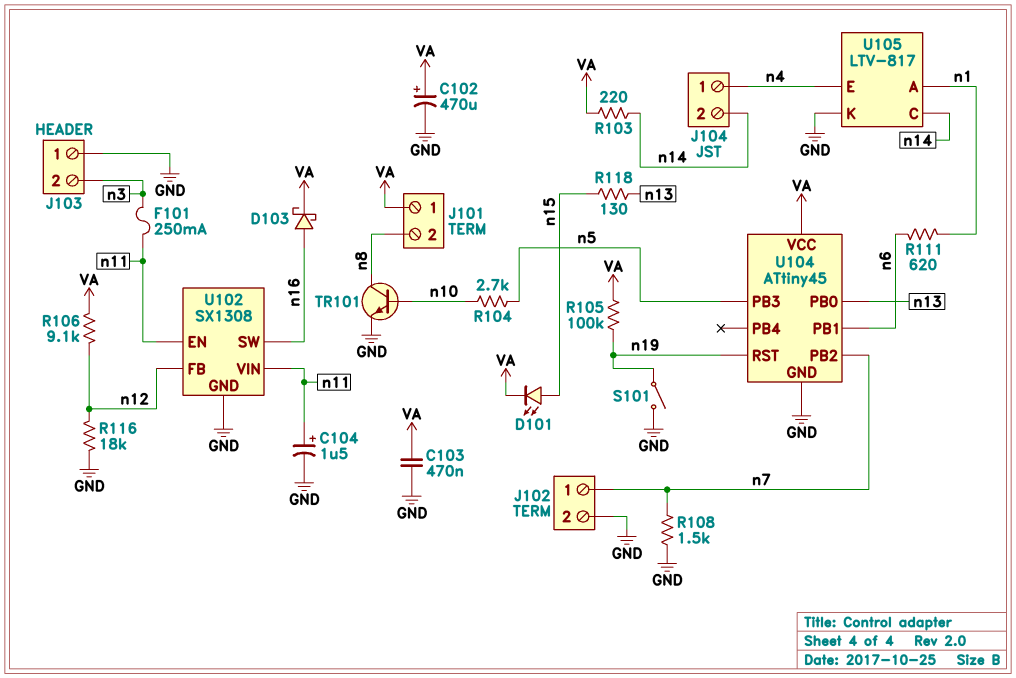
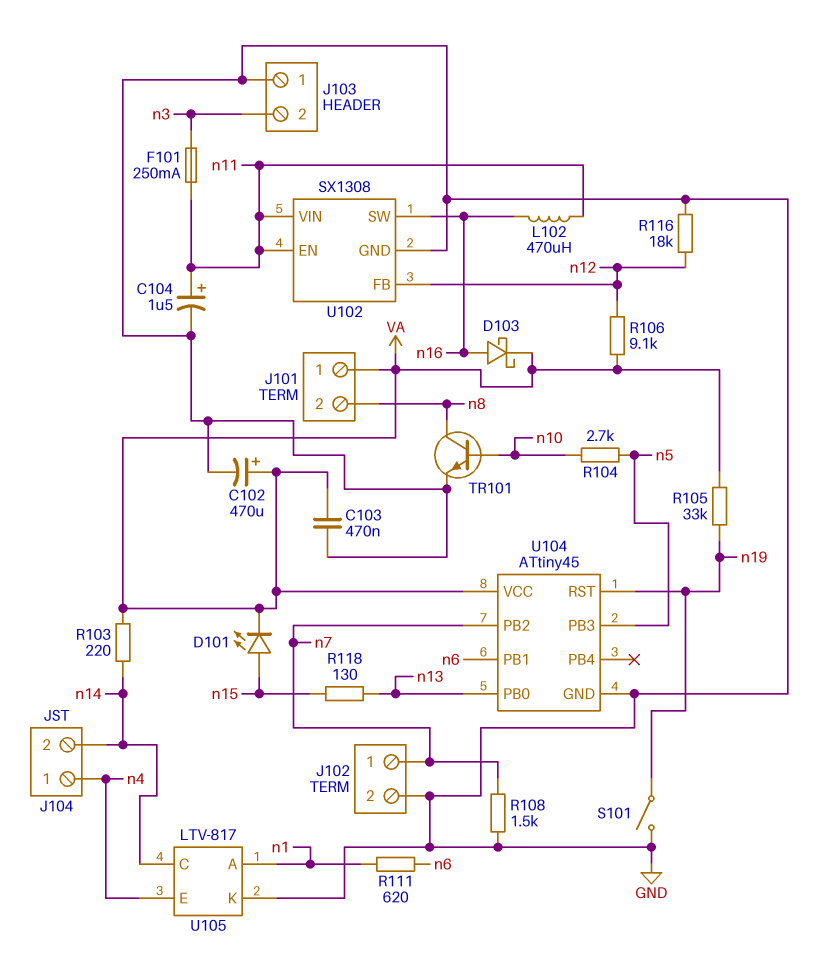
L102: none -> 470uH (n11, n16)
R105: 100k (VA, n19) -> 33k (VA, n19)

